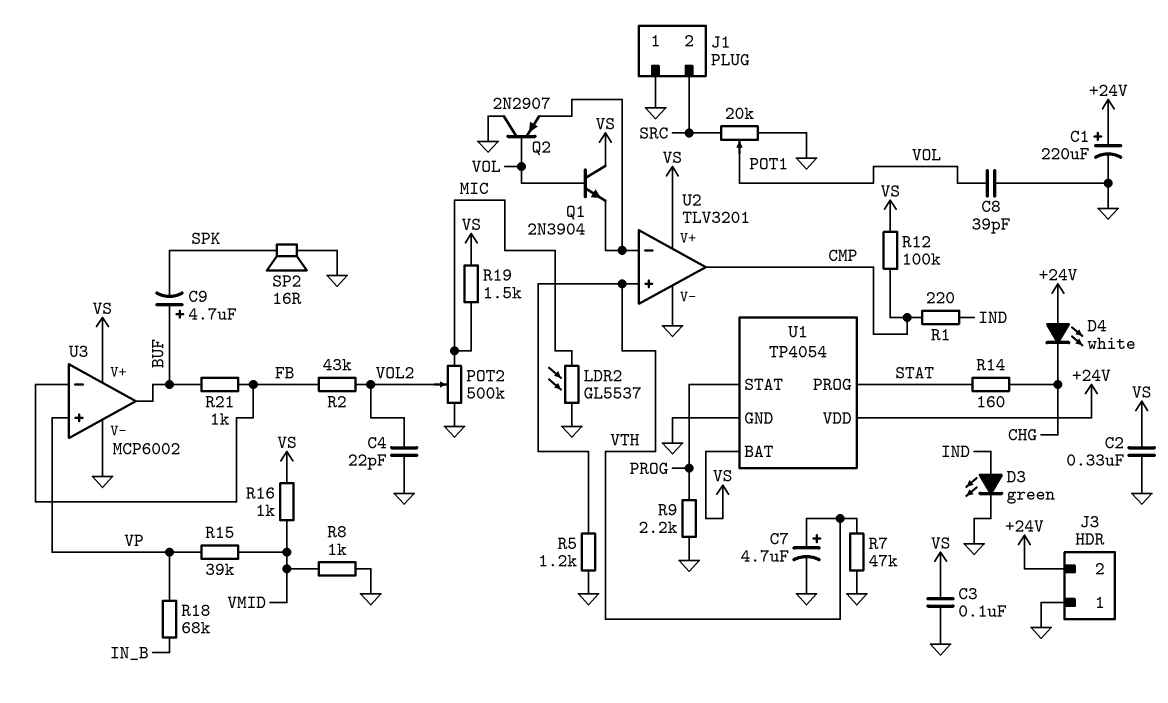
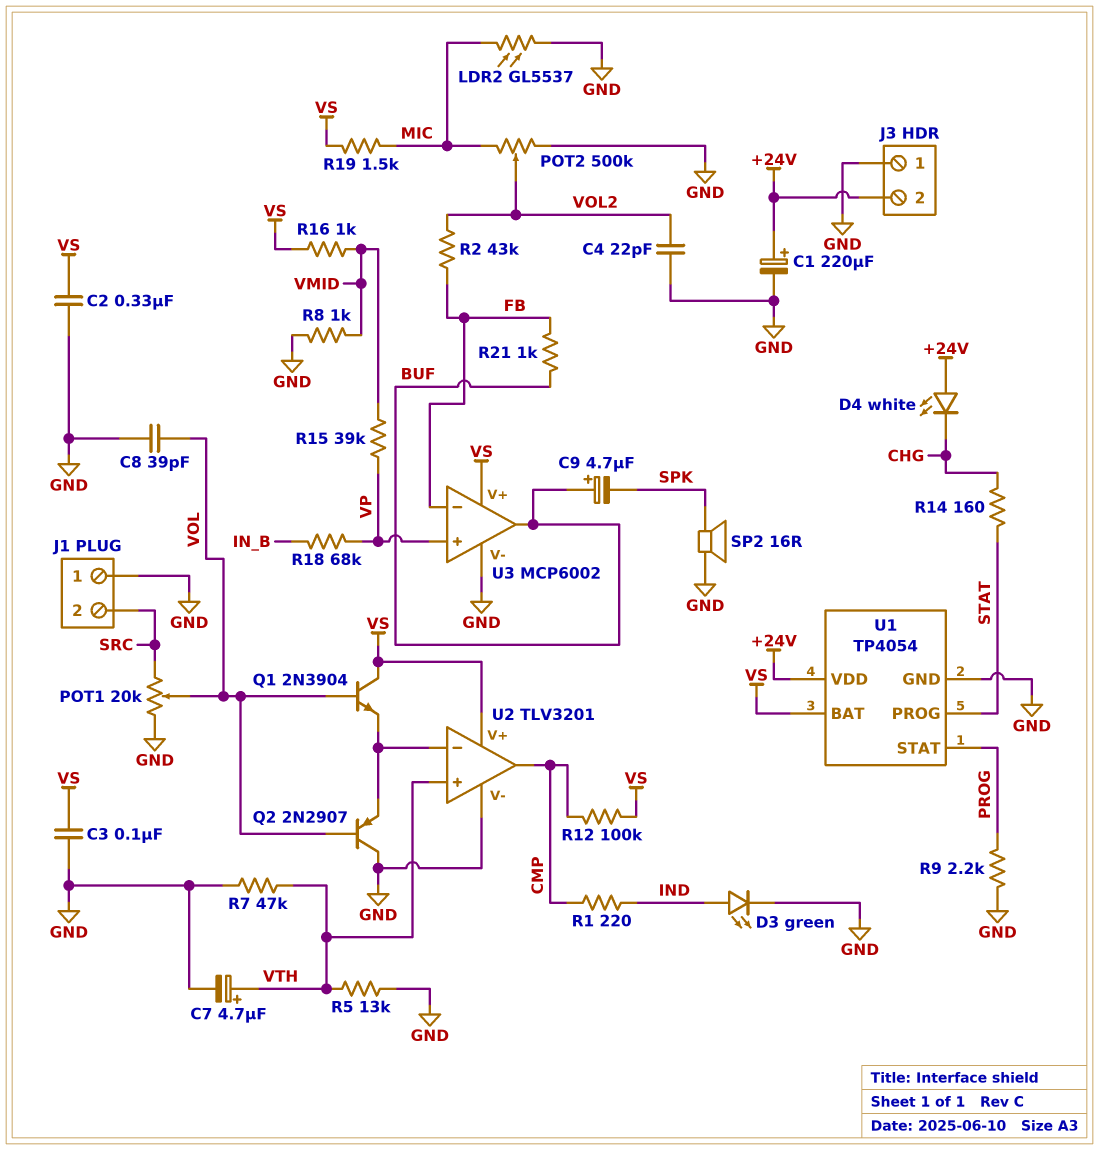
R5: 1.2k (GND, VTH) -> 13k (GND, VTH)

